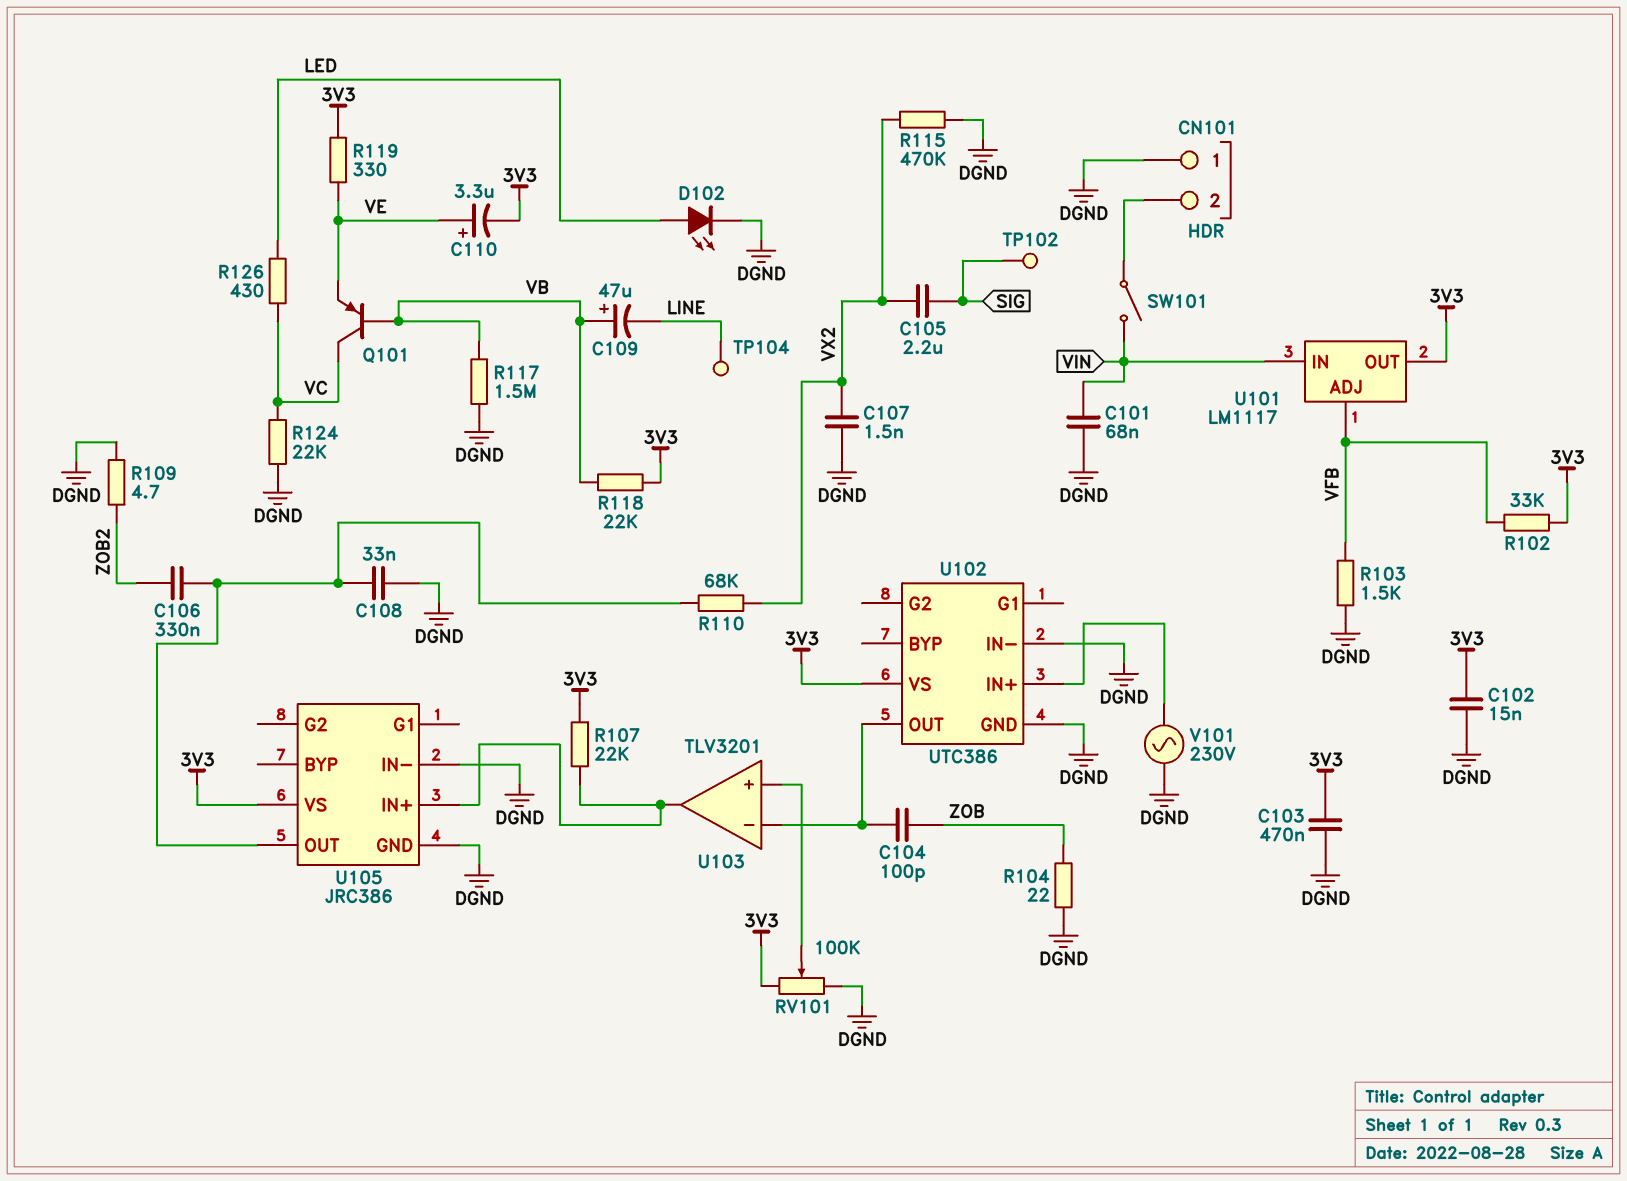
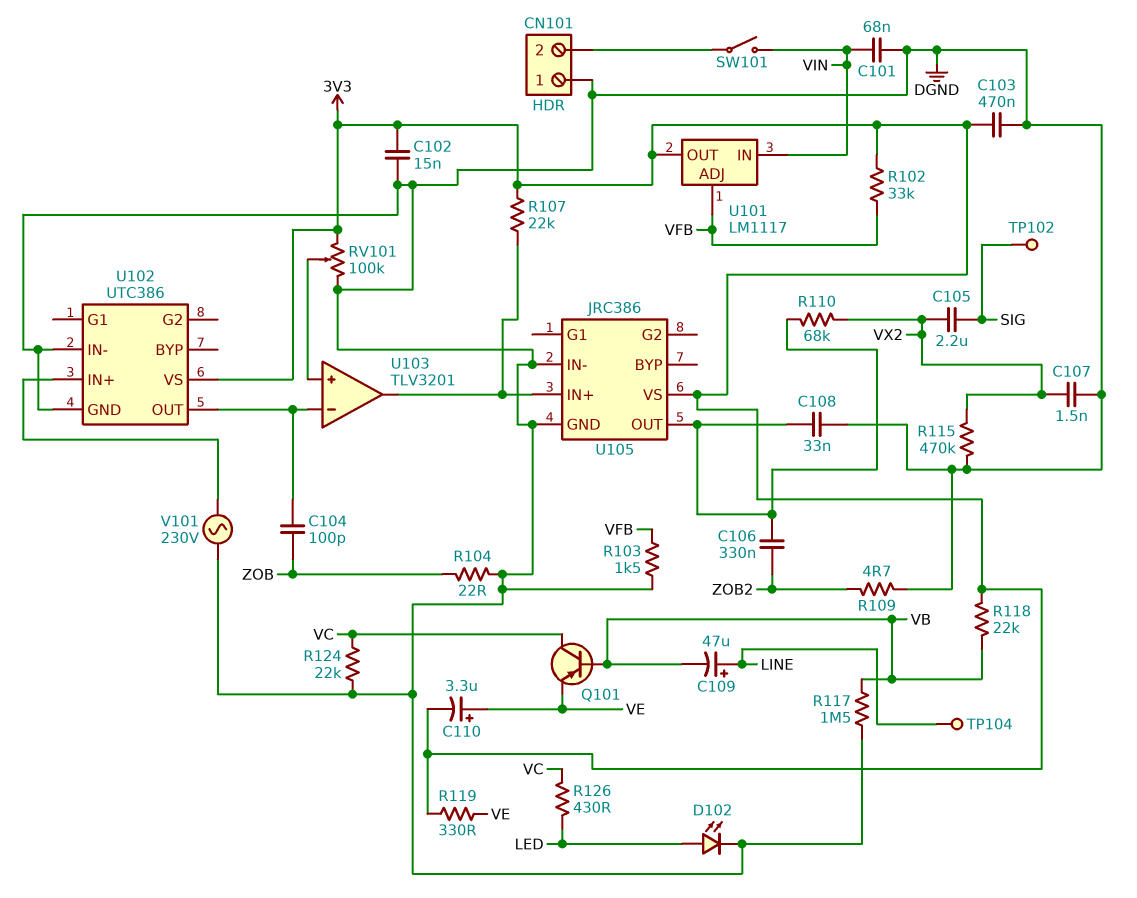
C109: 47uF (plus VB, minus LINE) -> 47uF (plus LINE, minus VB)

